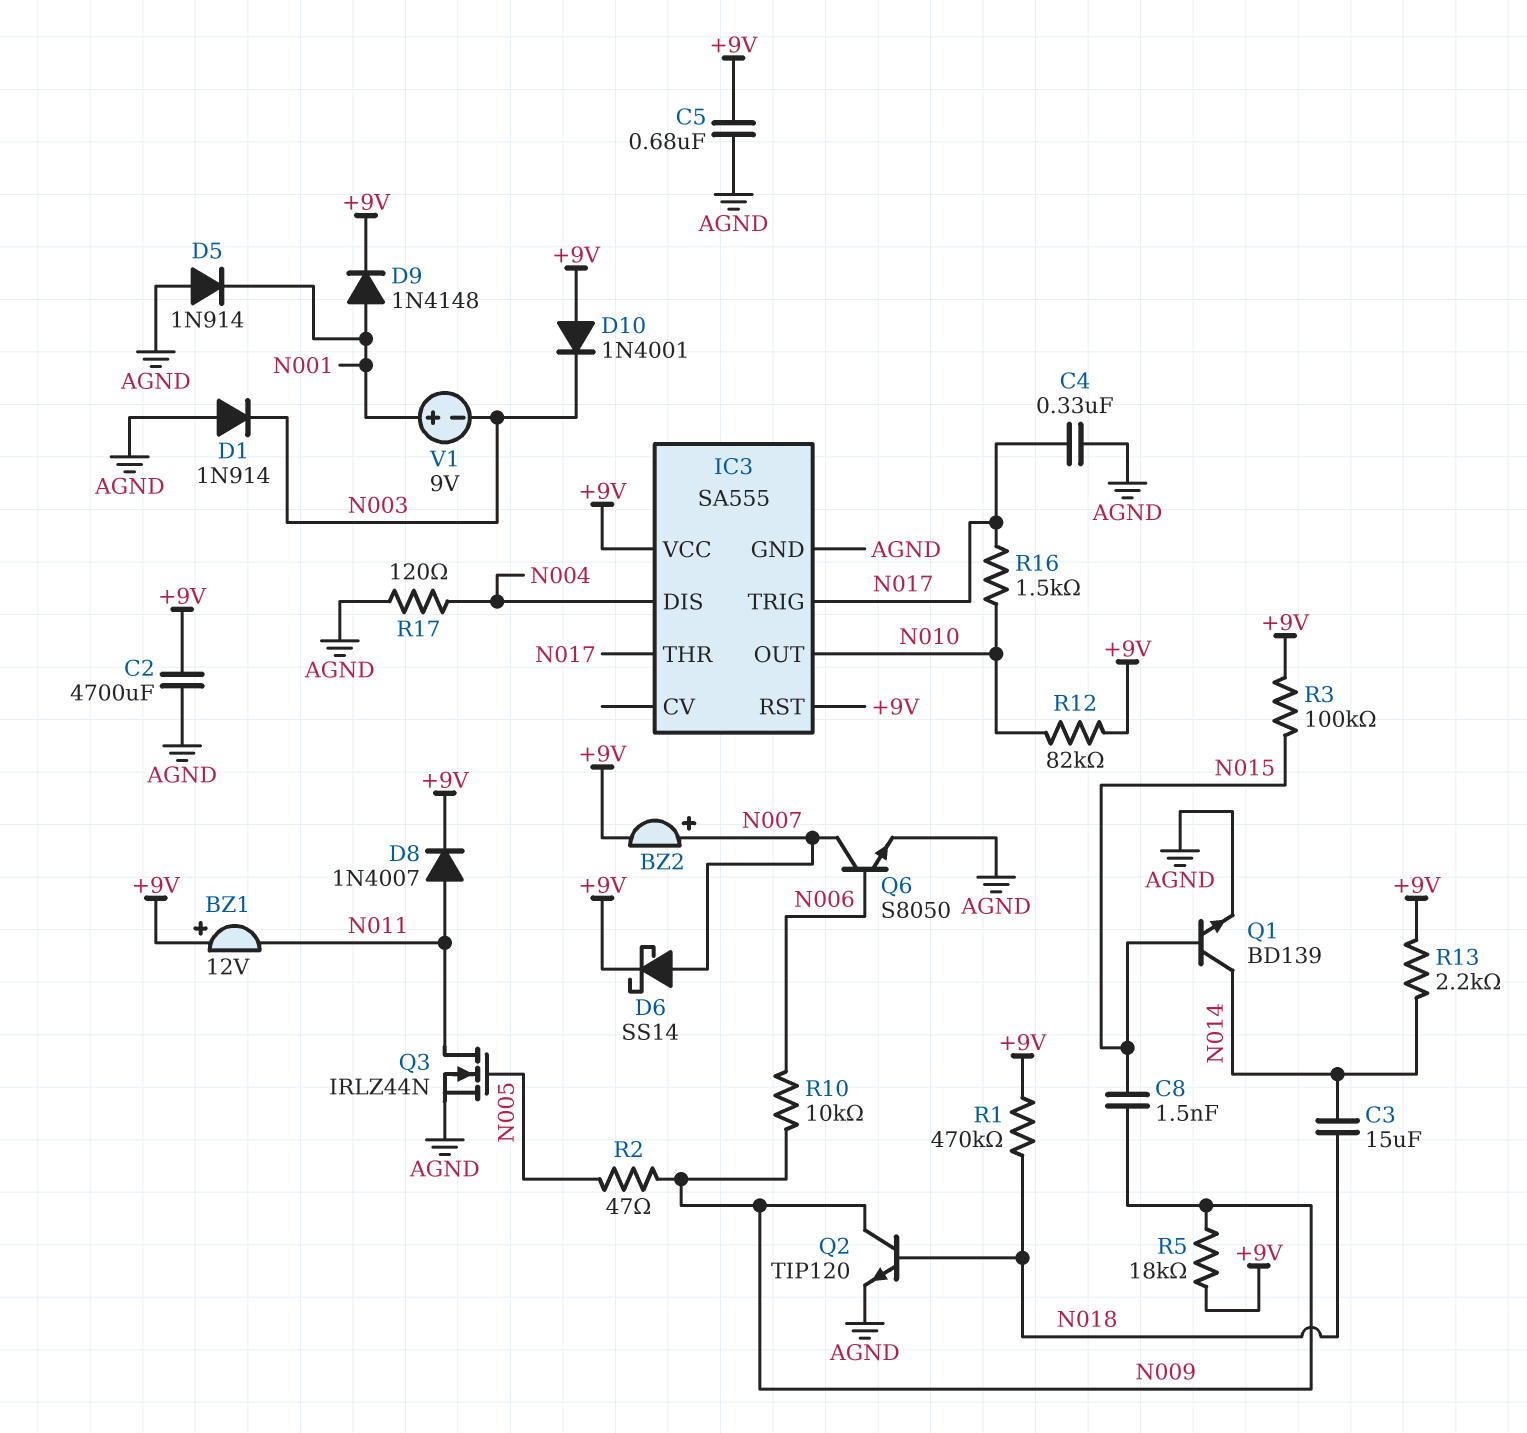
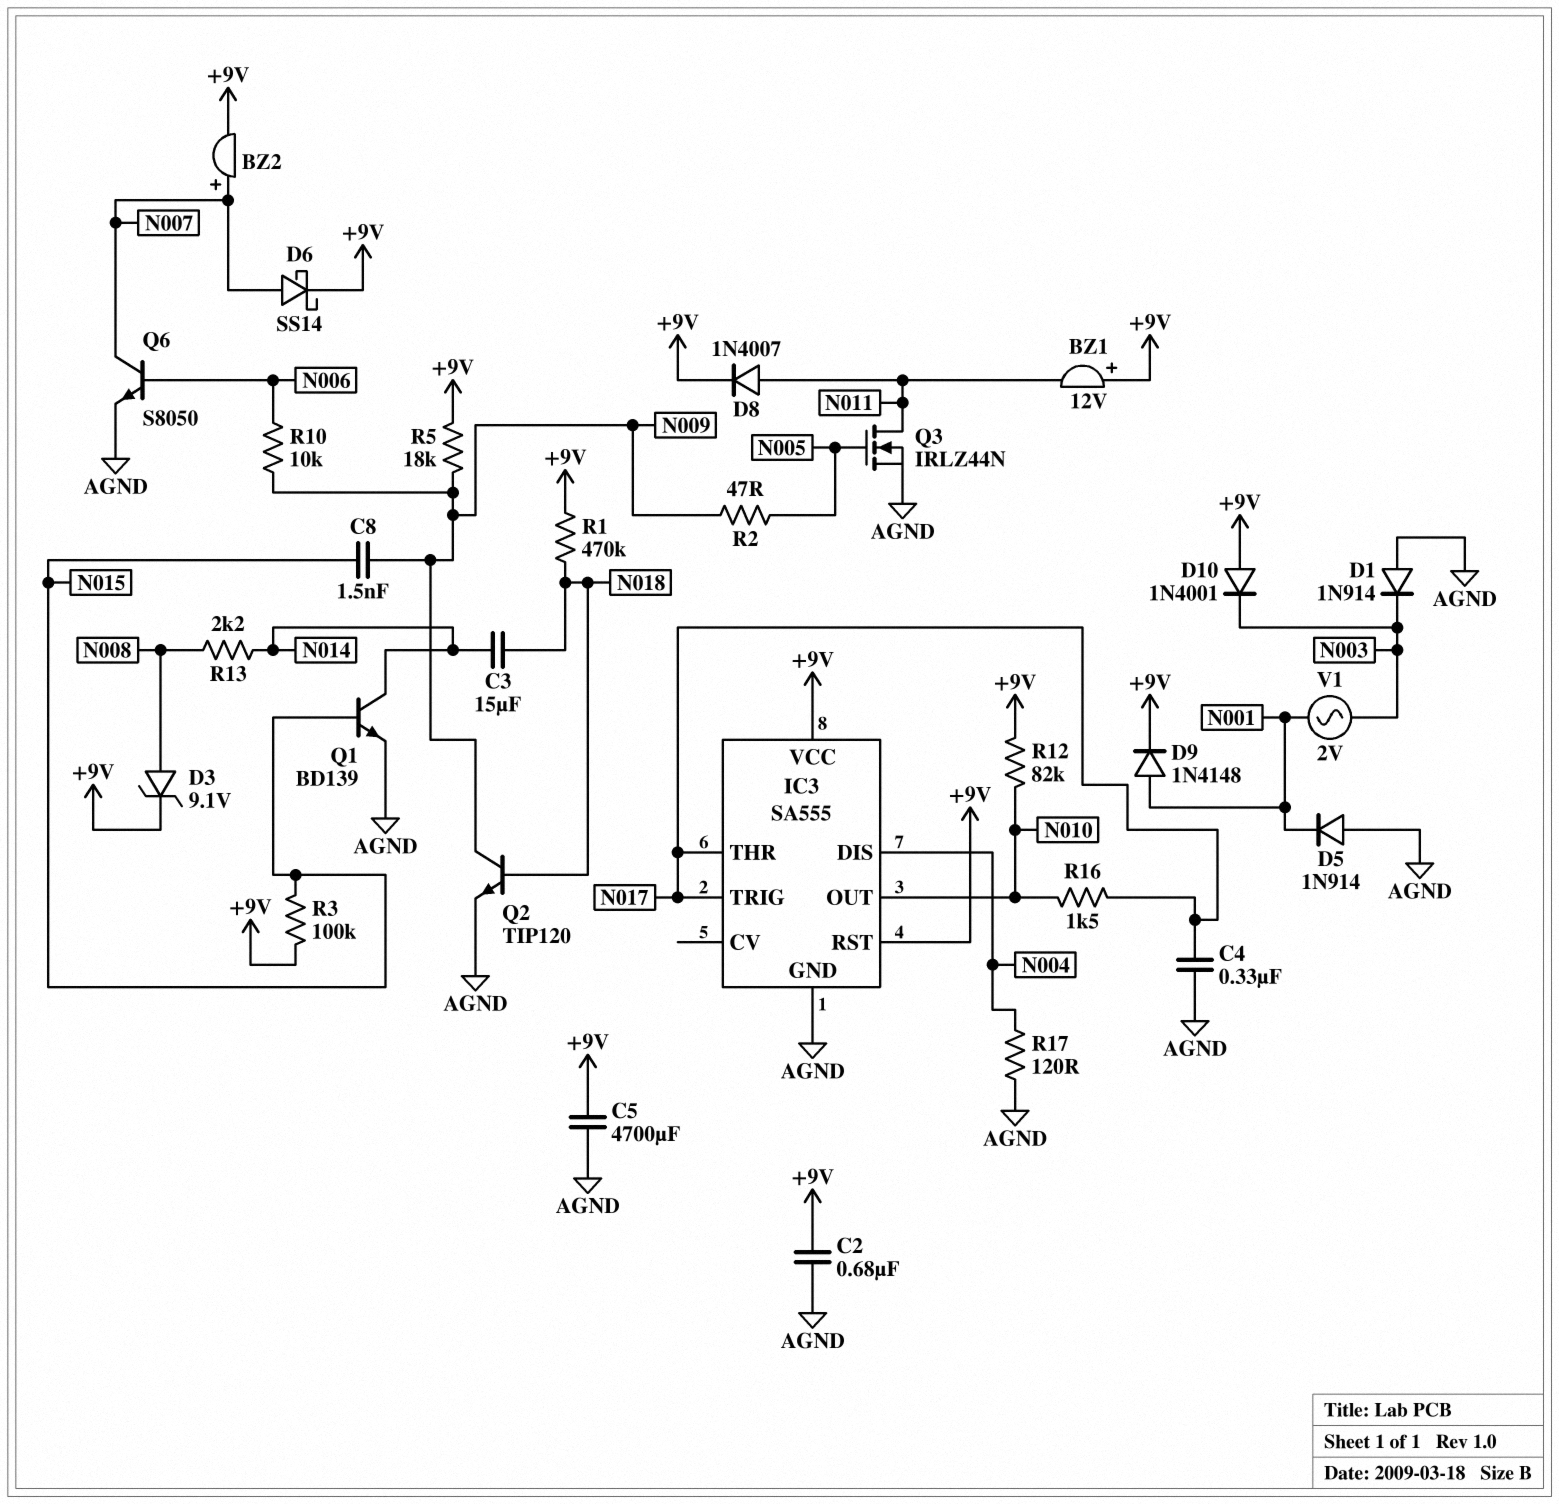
C2: 4700uF (+9V, AGND) -> 680nF (+9V, AGND)
C5: 680nF (+9V, AGND) -> 4700uF (+9V, AGND)
D3: none -> zener 9.1V (A N008, K +9V)
R13: 2.2k (+9V, N014) -> 2.2k (N008, N014)
V1: 9V (plus N001, minus N003) -> AC 2V (N001, N003)

